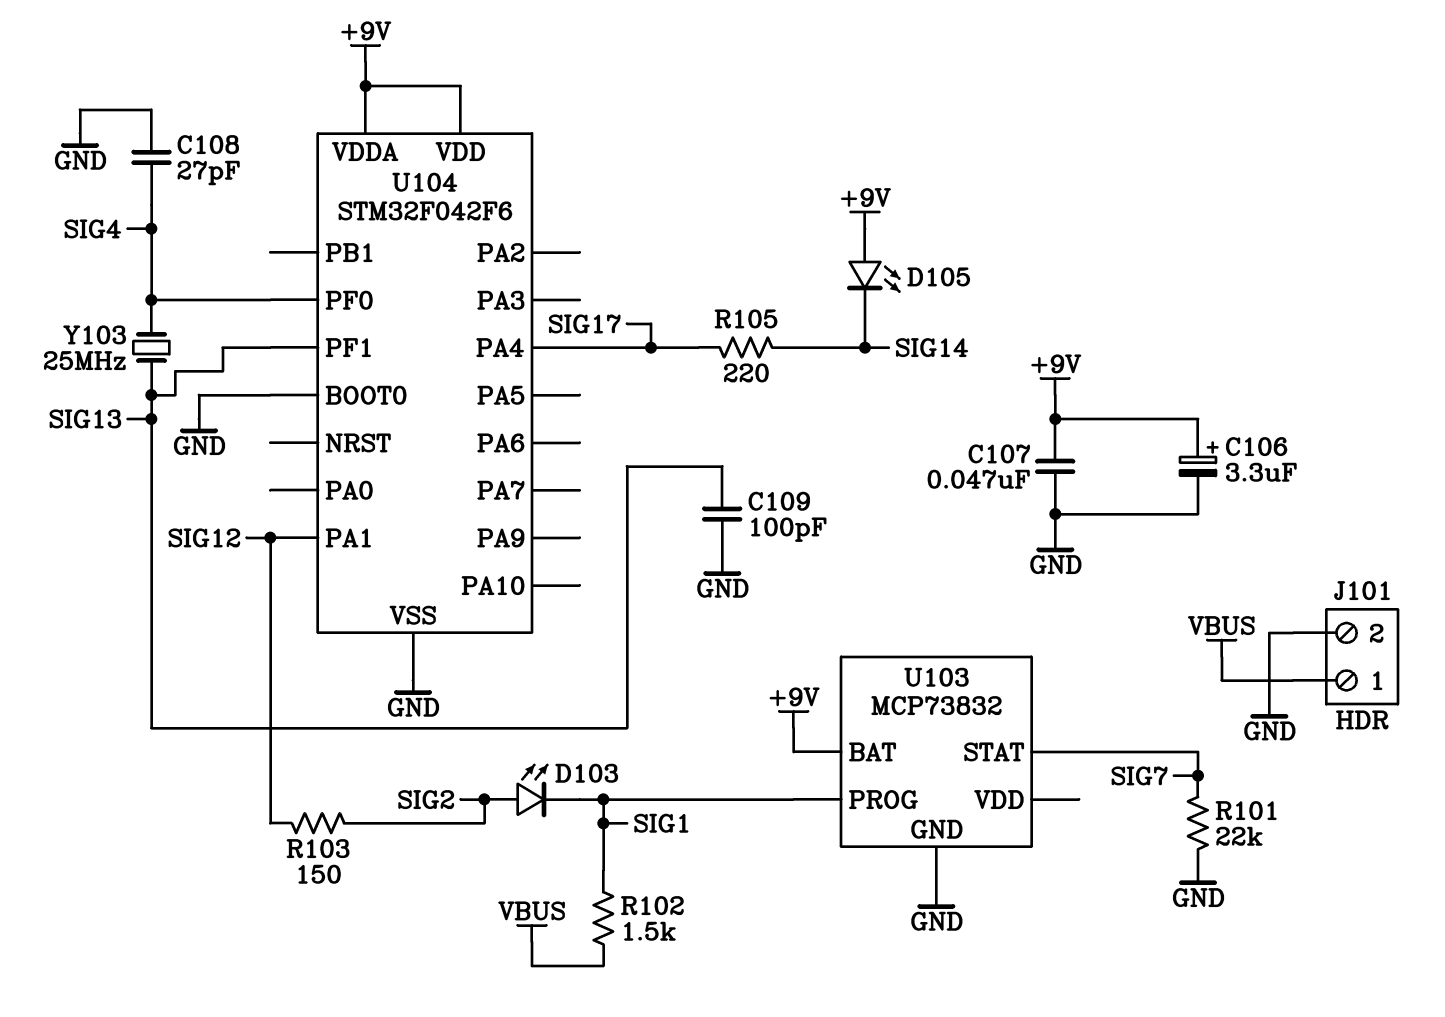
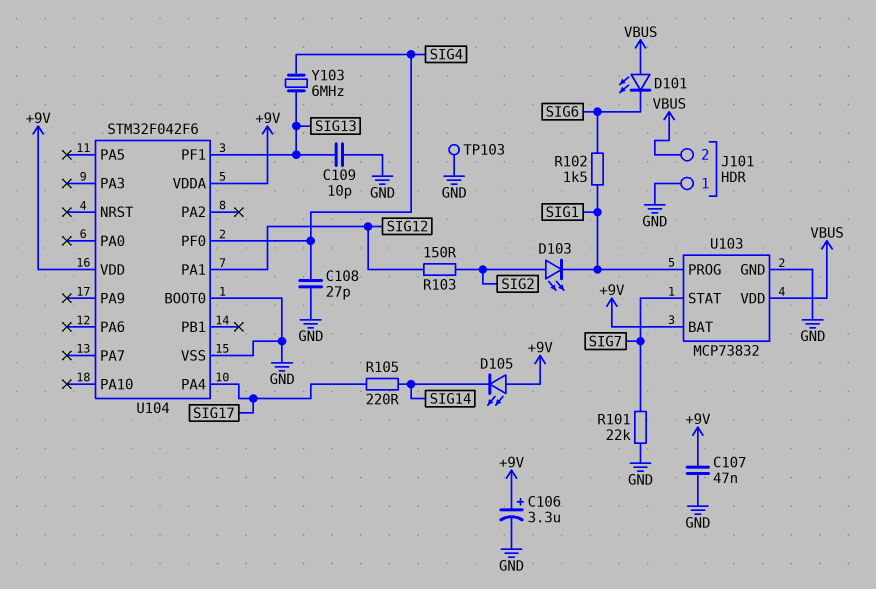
C109: 100pF (GND, SIG13) -> 10pF (GND, SIG13)
D101: none -> LED (A VBUS, K SIG6)
J101 pin 1: VBUS -> GND
J101 pin 2: GND -> VBUS
R102: 1.5k (SIG1, VBUS) -> 1.5k (SIG1, SIG6)
TP103: none -> test point (GND)
U103 pin VDD: none -> VBUS
Y103: 25MHz (SIG4, SIG13) -> 6MHz (SIG4, SIG13)

